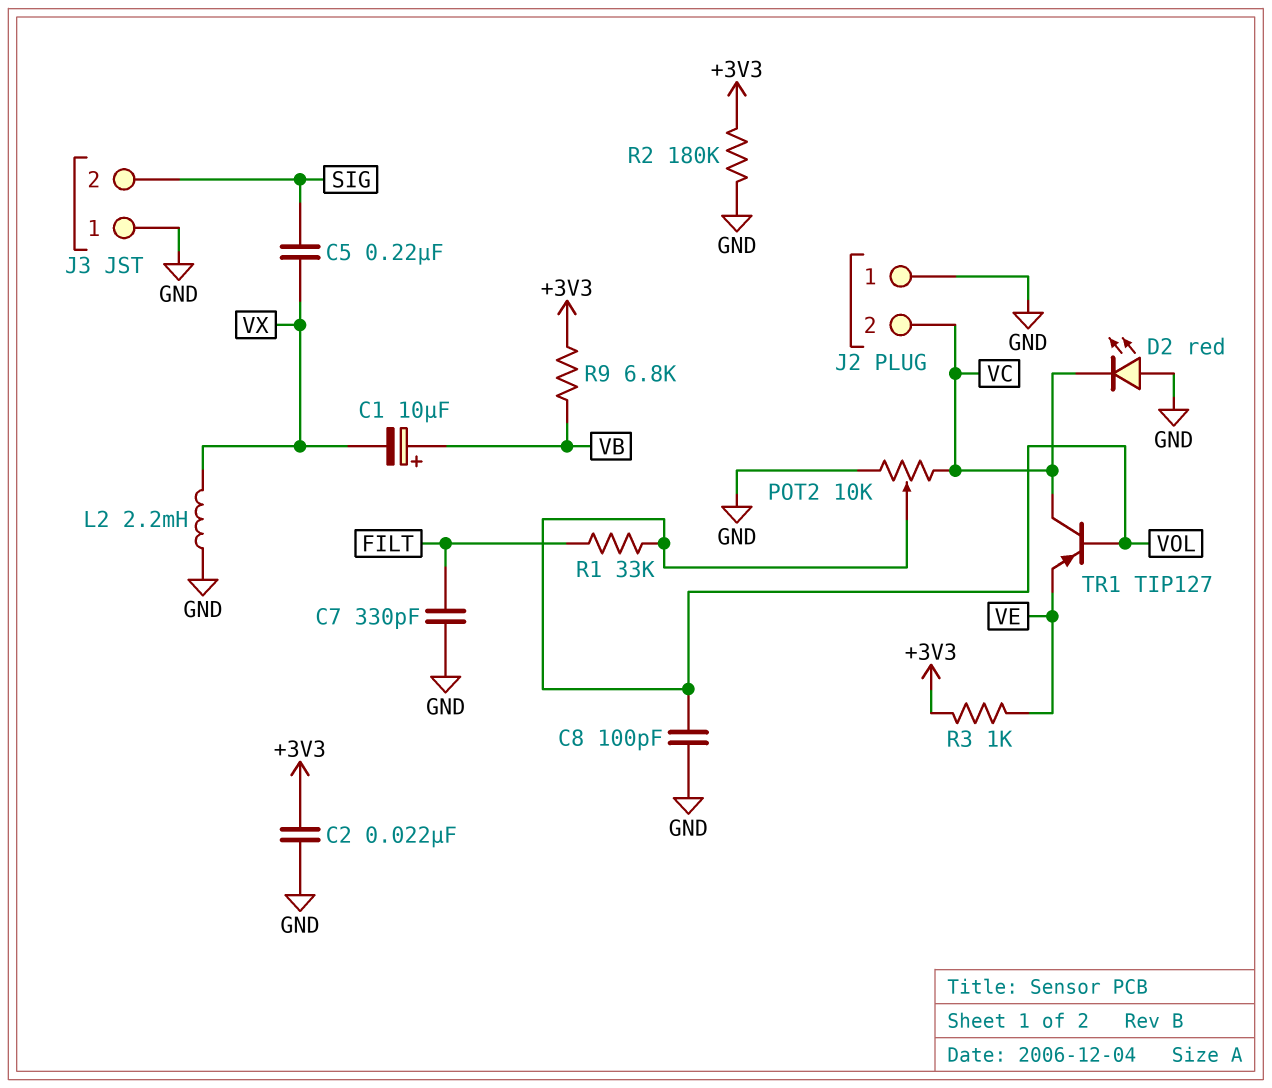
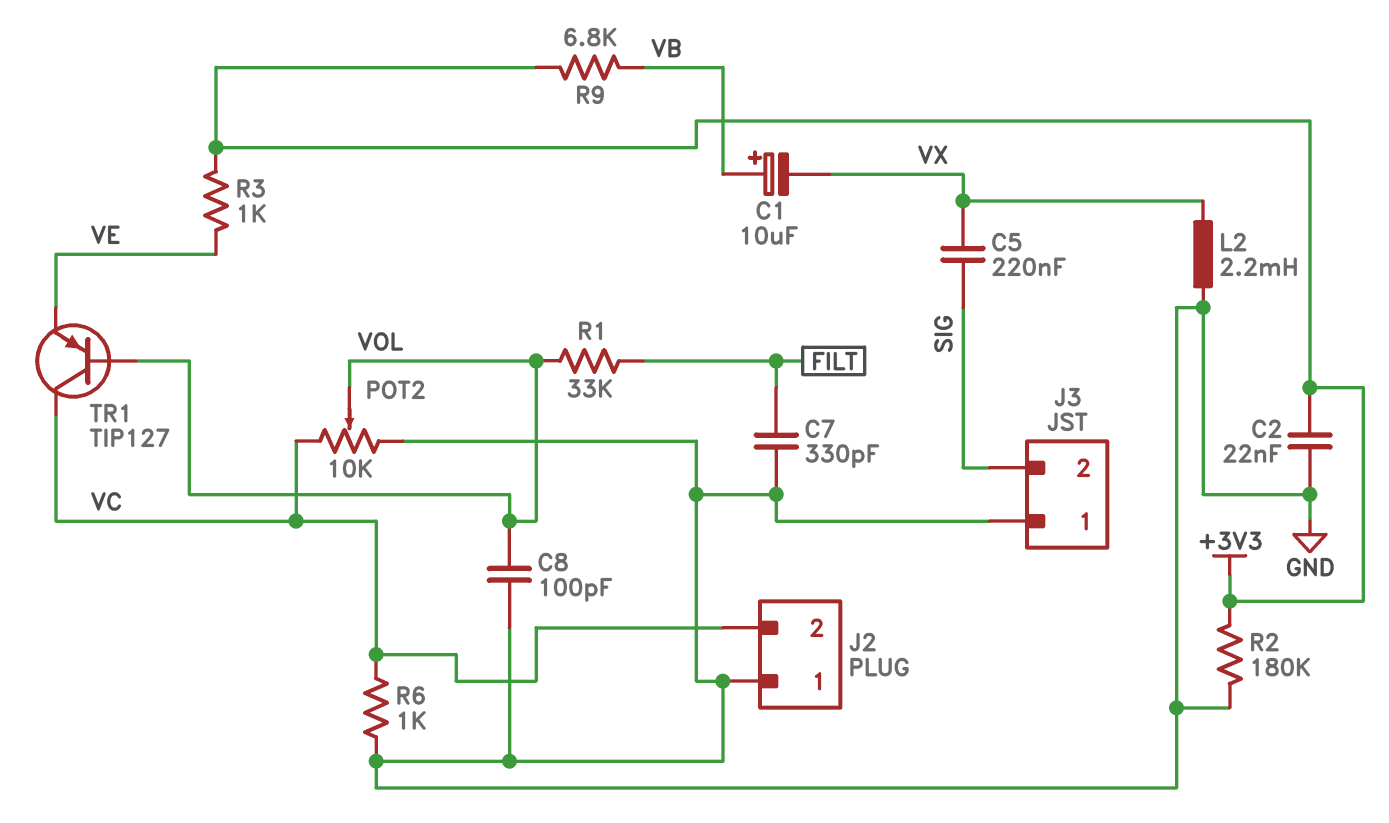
D2: LED red (A GND, K VC) -> none
R6: none -> 1k (GND, VC)

